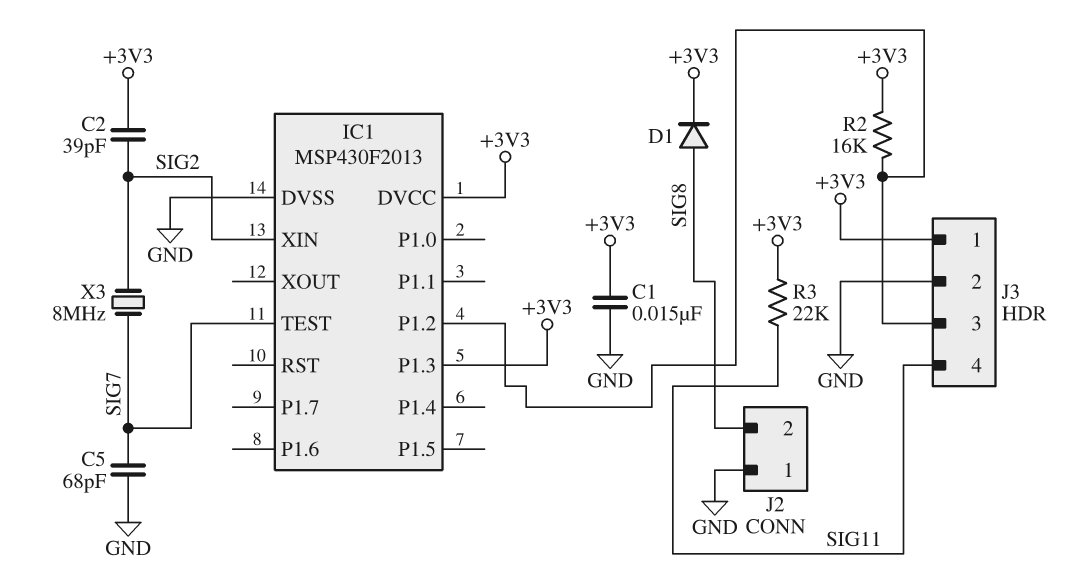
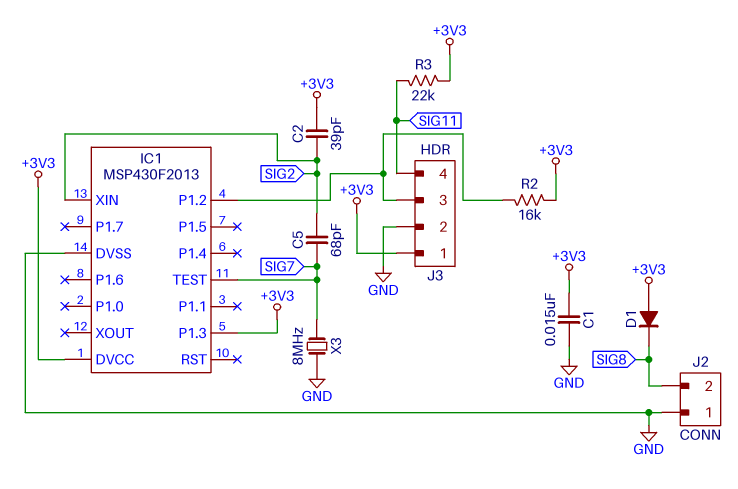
C5: 68pF (GND, SIG7) -> 68pF (SIG2, SIG7)
D1: diode (A SIG8, K +3V3) -> diode (A +3V3, K SIG8)
X3: 8MHz (SIG2, SIG7) -> 8MHz (GND, SIG7)

